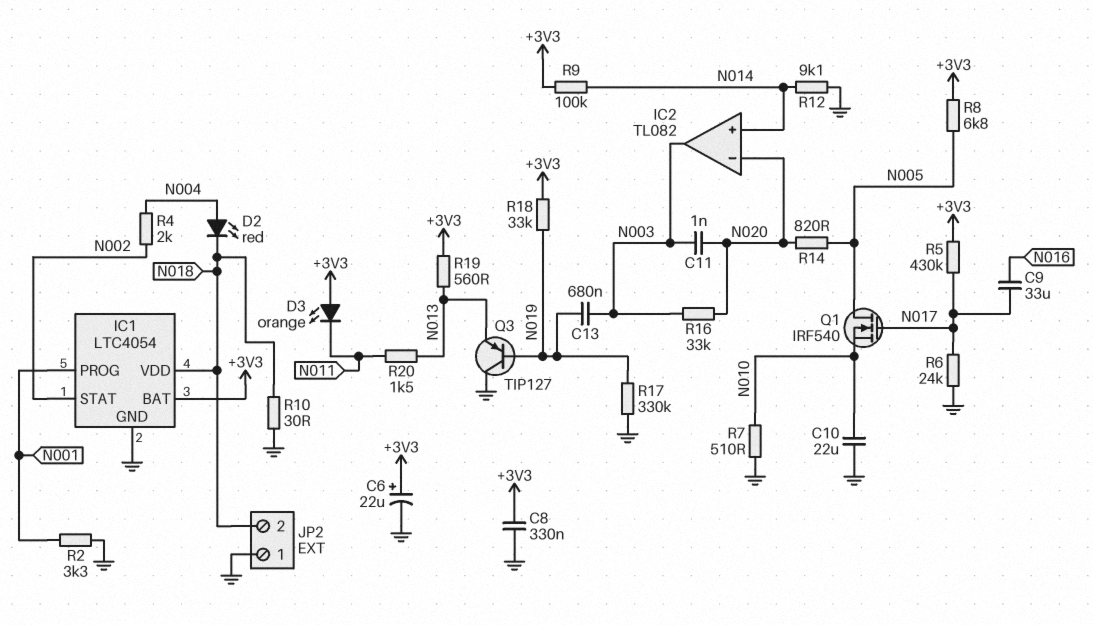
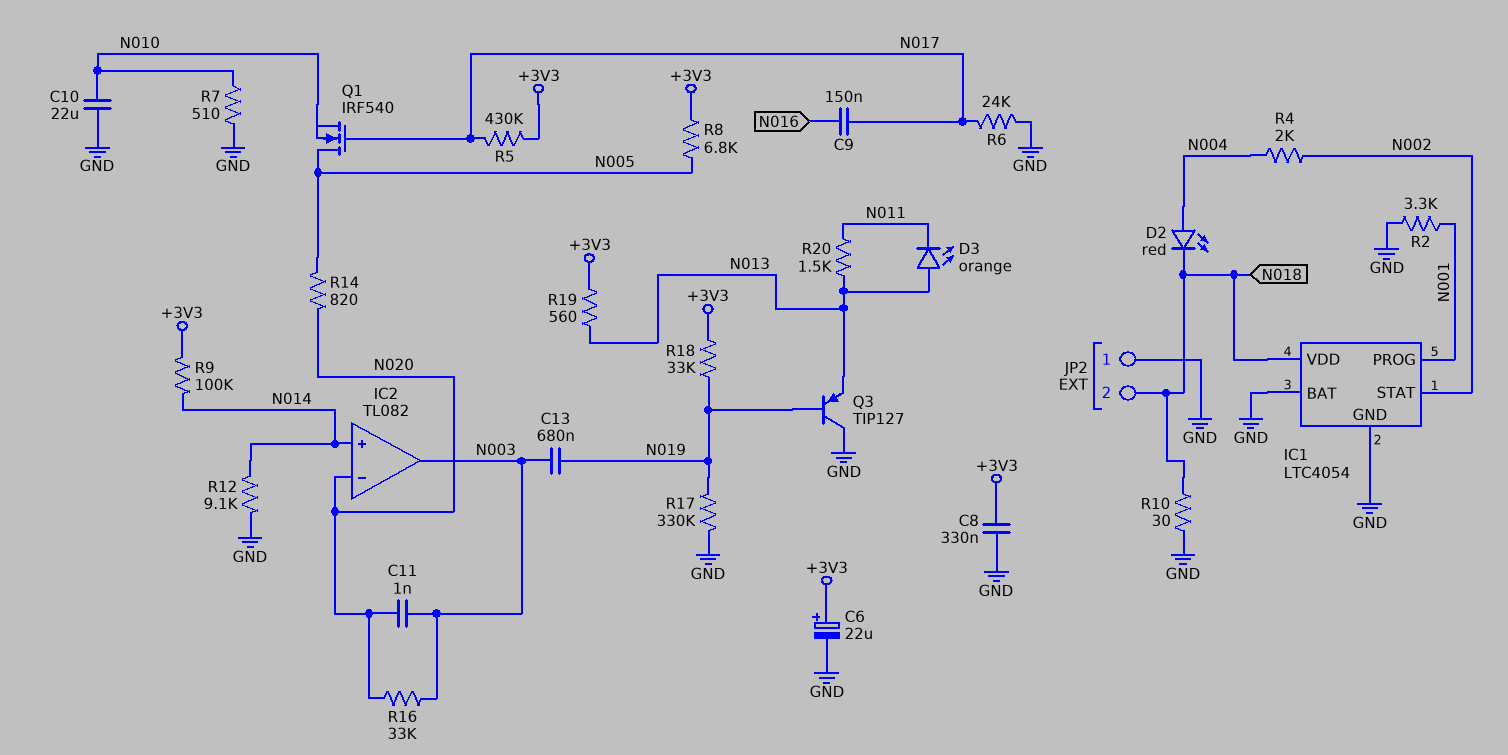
C9: 33uF (N016, N017) -> 150nF (N016, N017)
D3: LED orange (A +3V3, K N011) -> LED orange (A N013, K N011)
IC1 pin BAT: +3V3 -> GND

